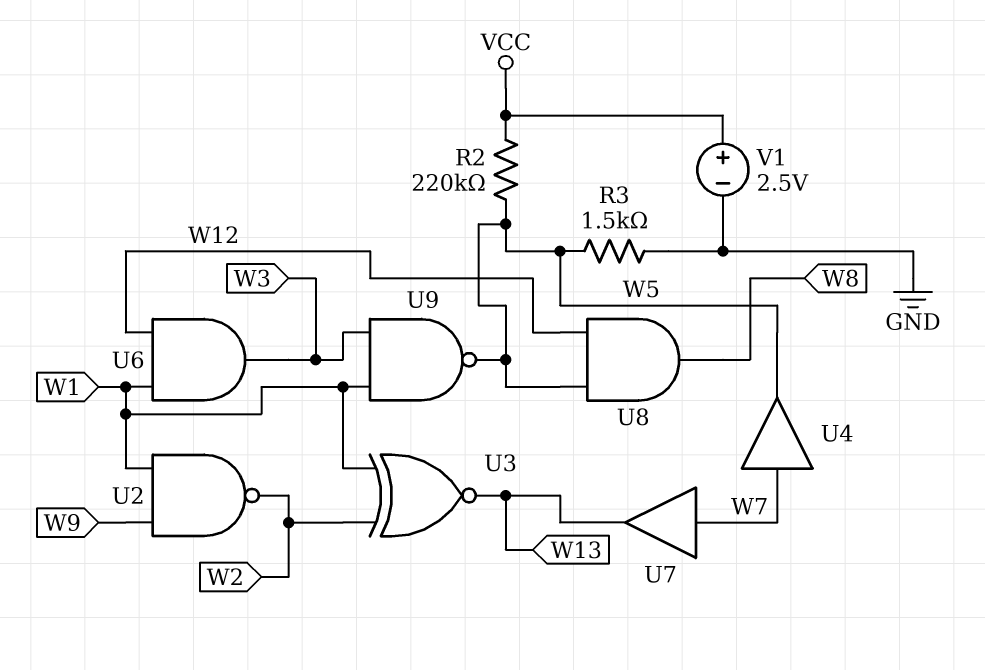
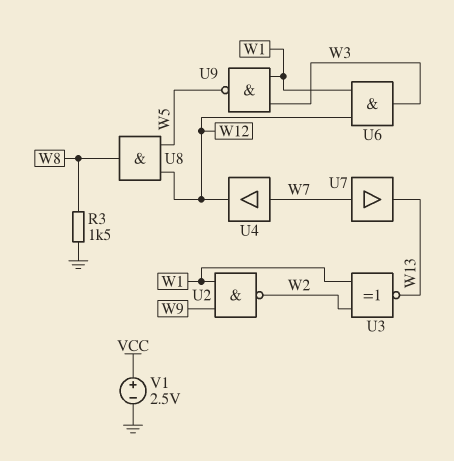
R2: 220k (VCC, W5) -> none
R3: 1.5k (GND, W5) -> 1.5k (GND, W8)
U4: buffer (in W7, out W5) -> buffer (in W7, out W12)

